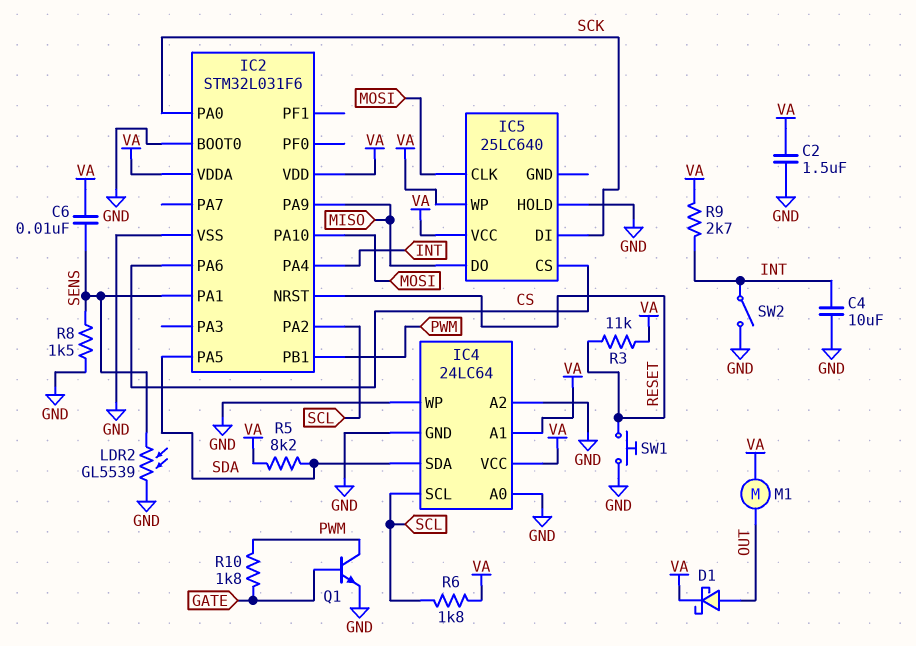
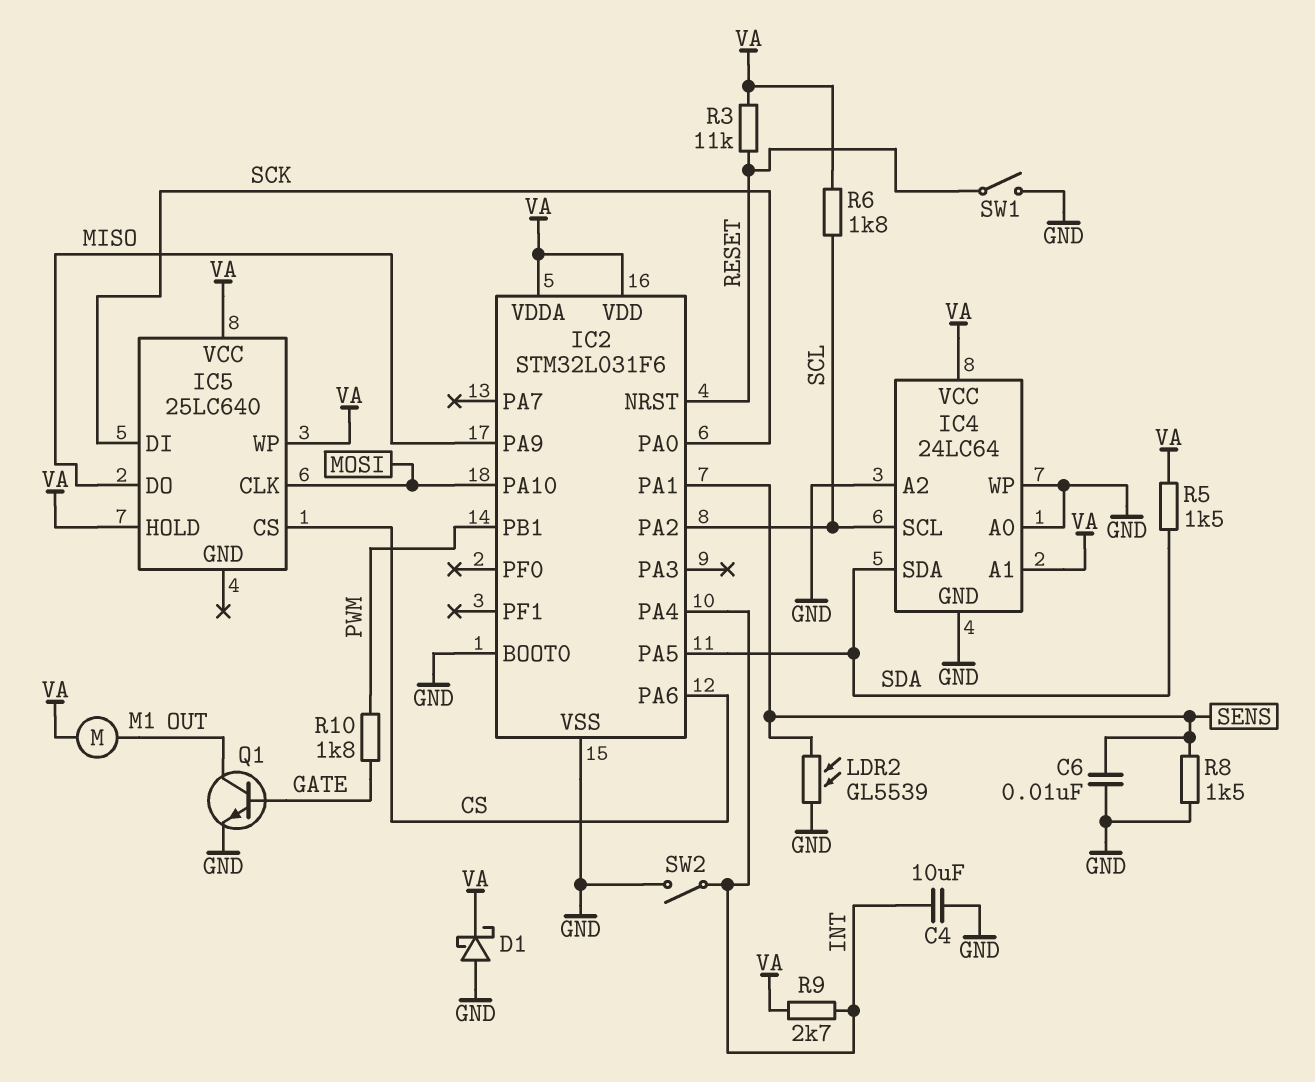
C2: 1.5uF (GND, VA) -> none
C6: 10nF (SENS, VA) -> 10nF (GND, SENS)
D1: schottky (A OUT, K VA) -> schottky (A GND, K VA)
IC5 pin HOLD: GND -> VA
Q1: NPN (B GATE, C PWM, E GND) -> NPN (B GATE, C OUT, E GND)
R5: 8.2k (SDA, VA) -> 1.5k (SDA, VA)
SW1: button (GND, RESET) -> switch (GND, RESET)

